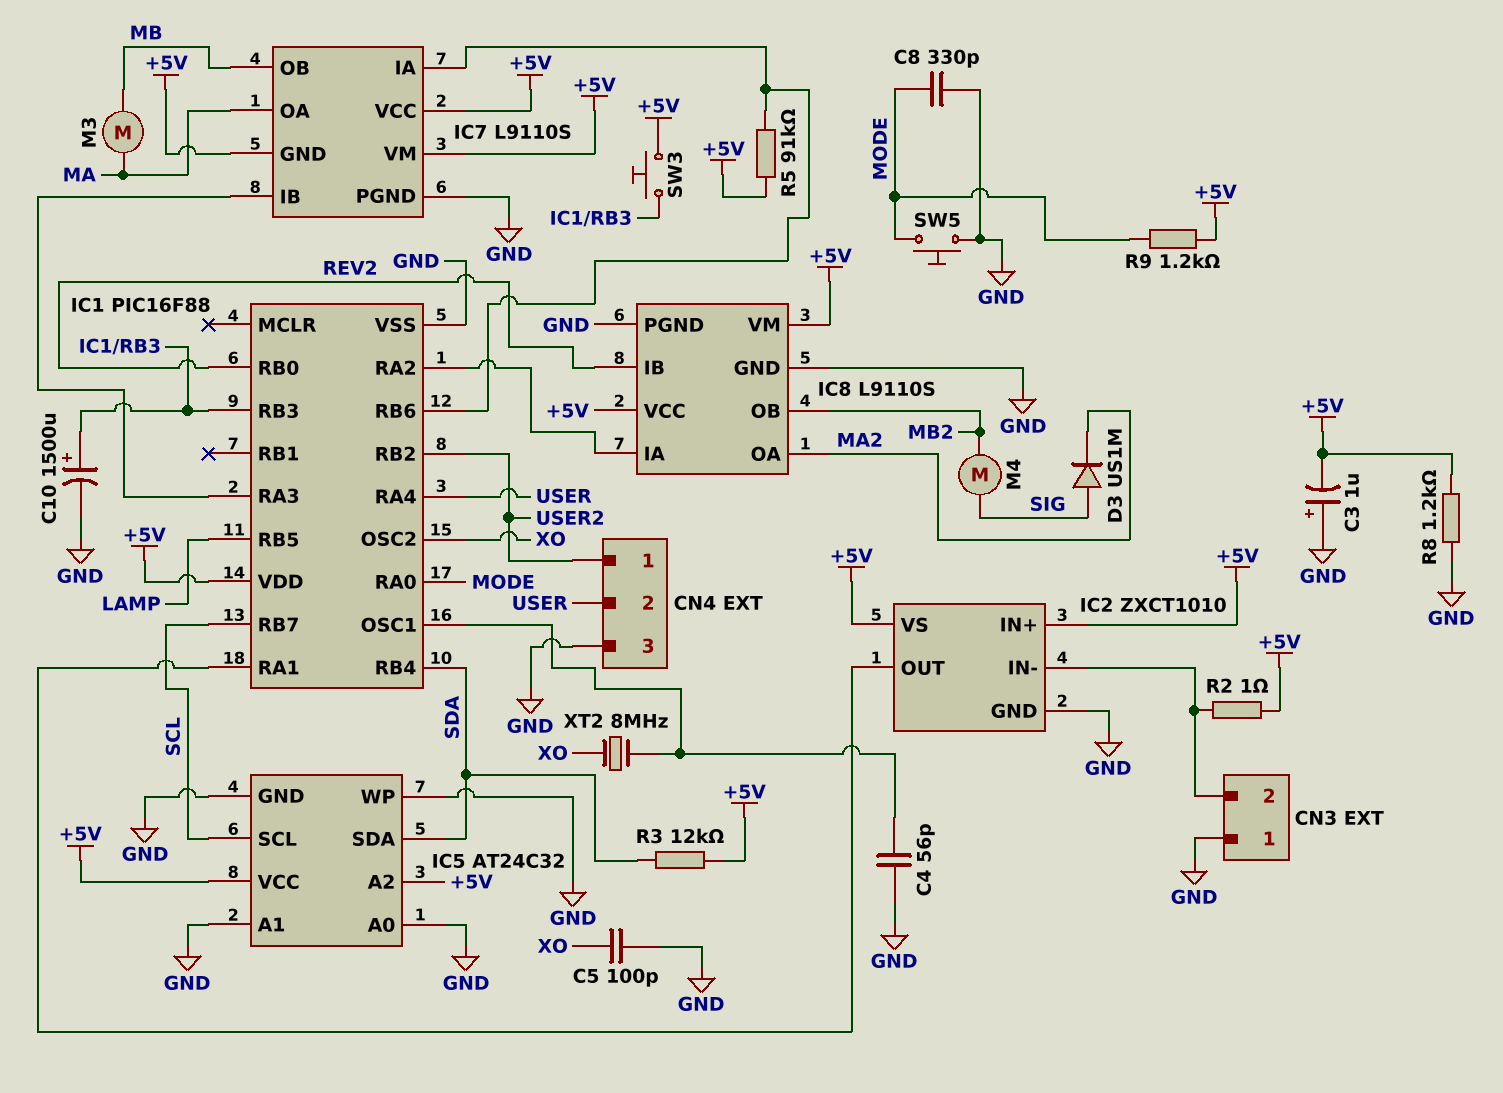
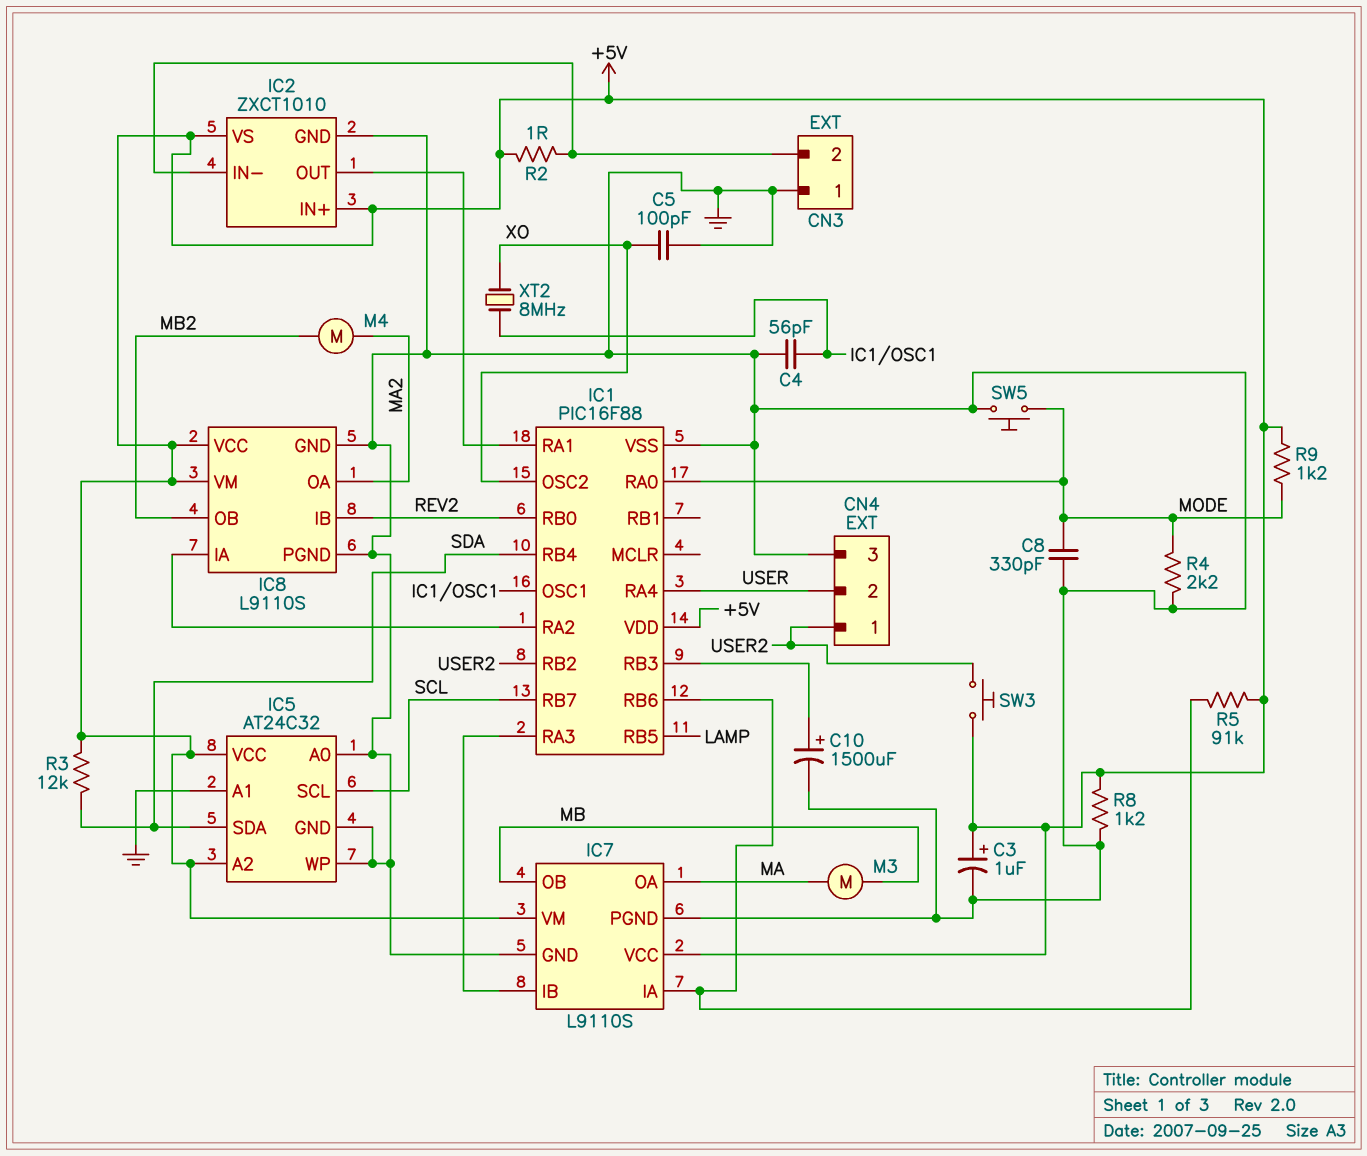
C3: 1uF (plus GND, minus +5V) -> 1uF (plus +5V, minus GND)
D3: diode US1M (A SIG, K MA2) -> none
IC7 pin GND: +5V -> GND
M4: motor (MB2, SIG) -> motor (MA2, MB2)
R4: none -> 2.2k (GND, MODE)
SW3: button (+5V, IC1/RB3) -> button (+5V, USER2)

